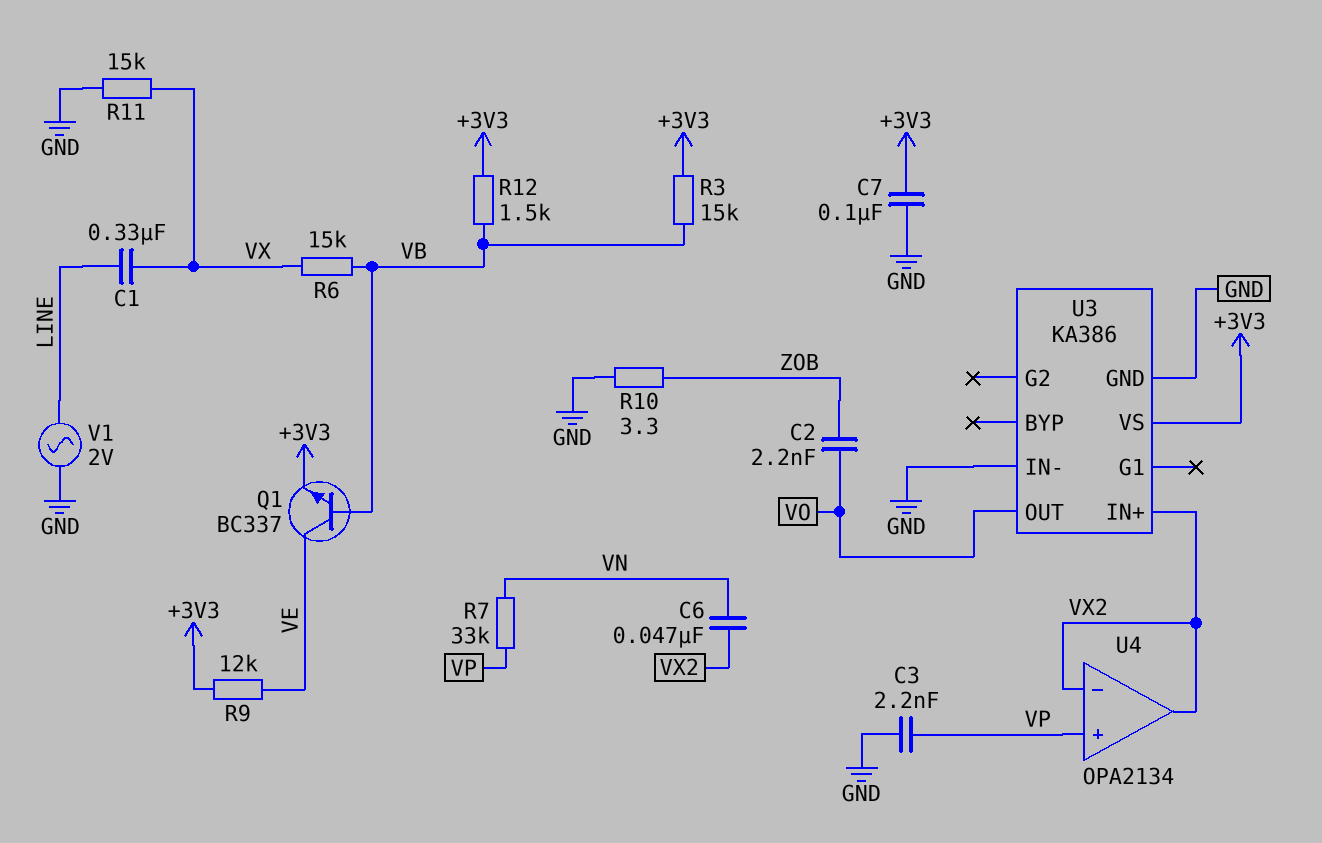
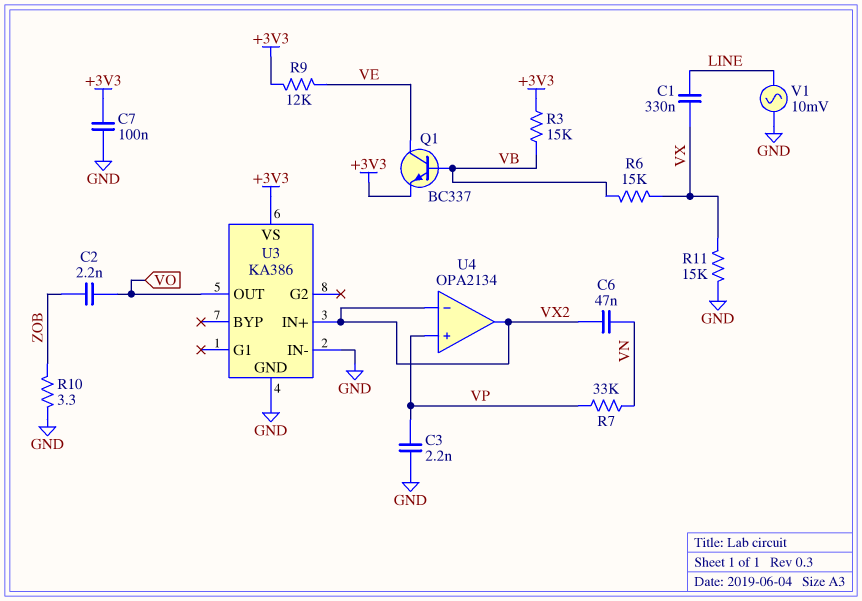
R12: 1.5k (+3V3, VB) -> none
V1: AC 2V (GND, LINE) -> AC 10mV (GND, LINE)

